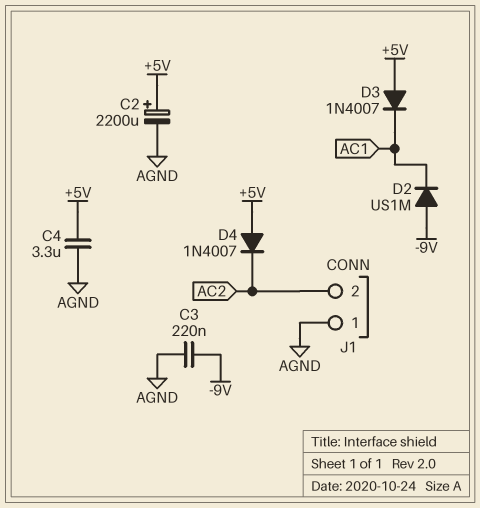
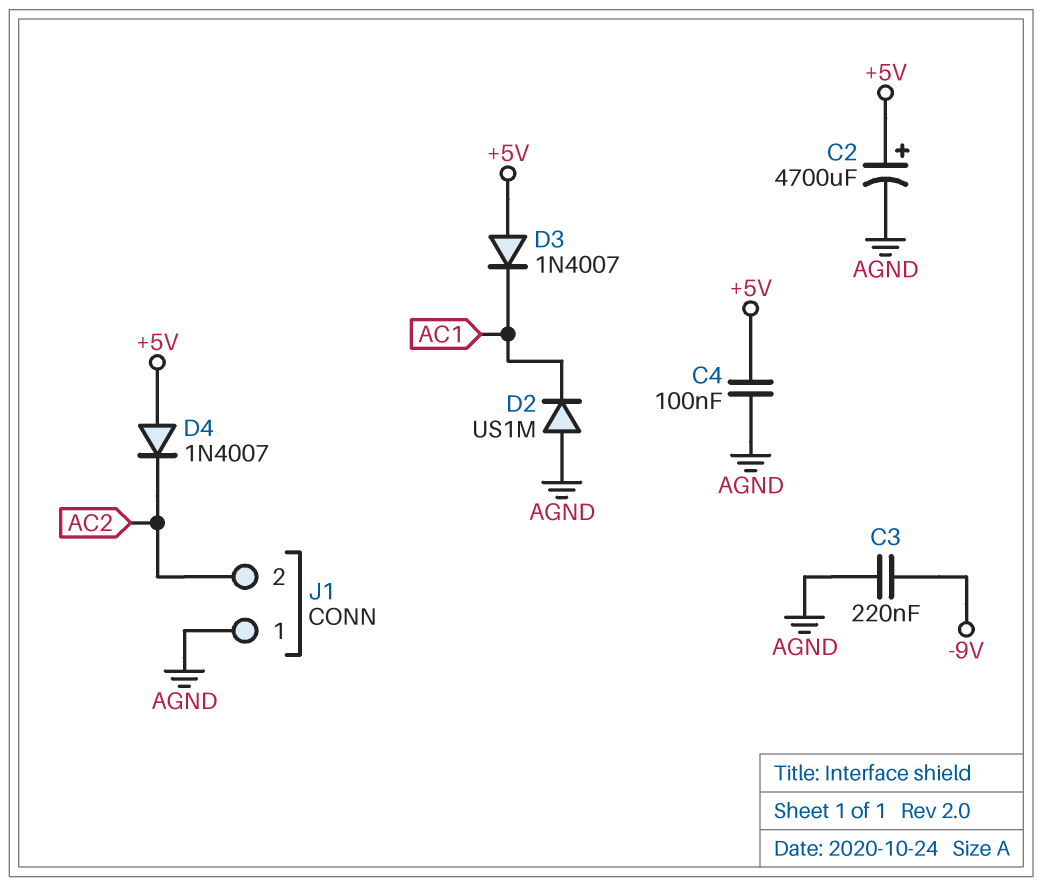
C2: 2200uF (plus +5V, minus AGND) -> 4700uF (plus +5V, minus AGND)
C4: 3.3uF (+5V, AGND) -> 100nF (+5V, AGND)
D2: diode US1M (A -9V, K AC1) -> diode US1M (A AGND, K AC1)

